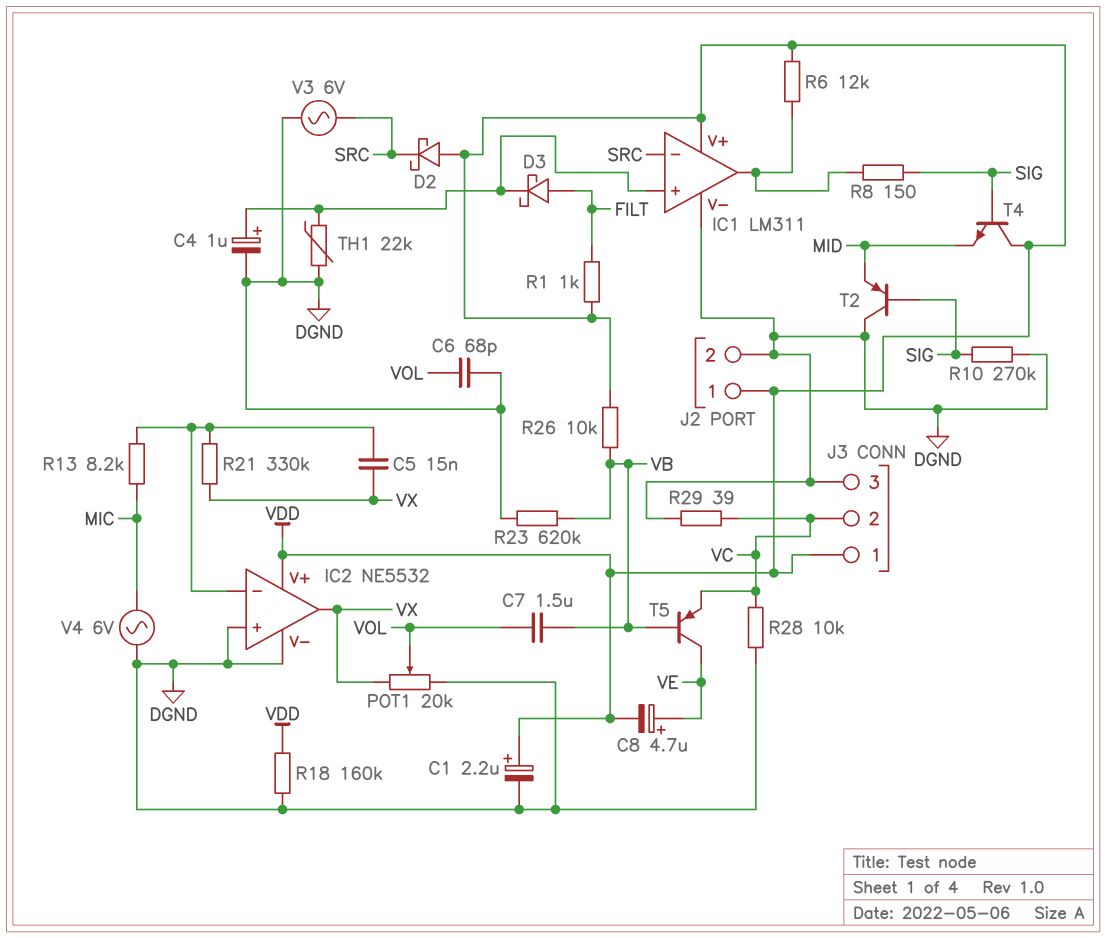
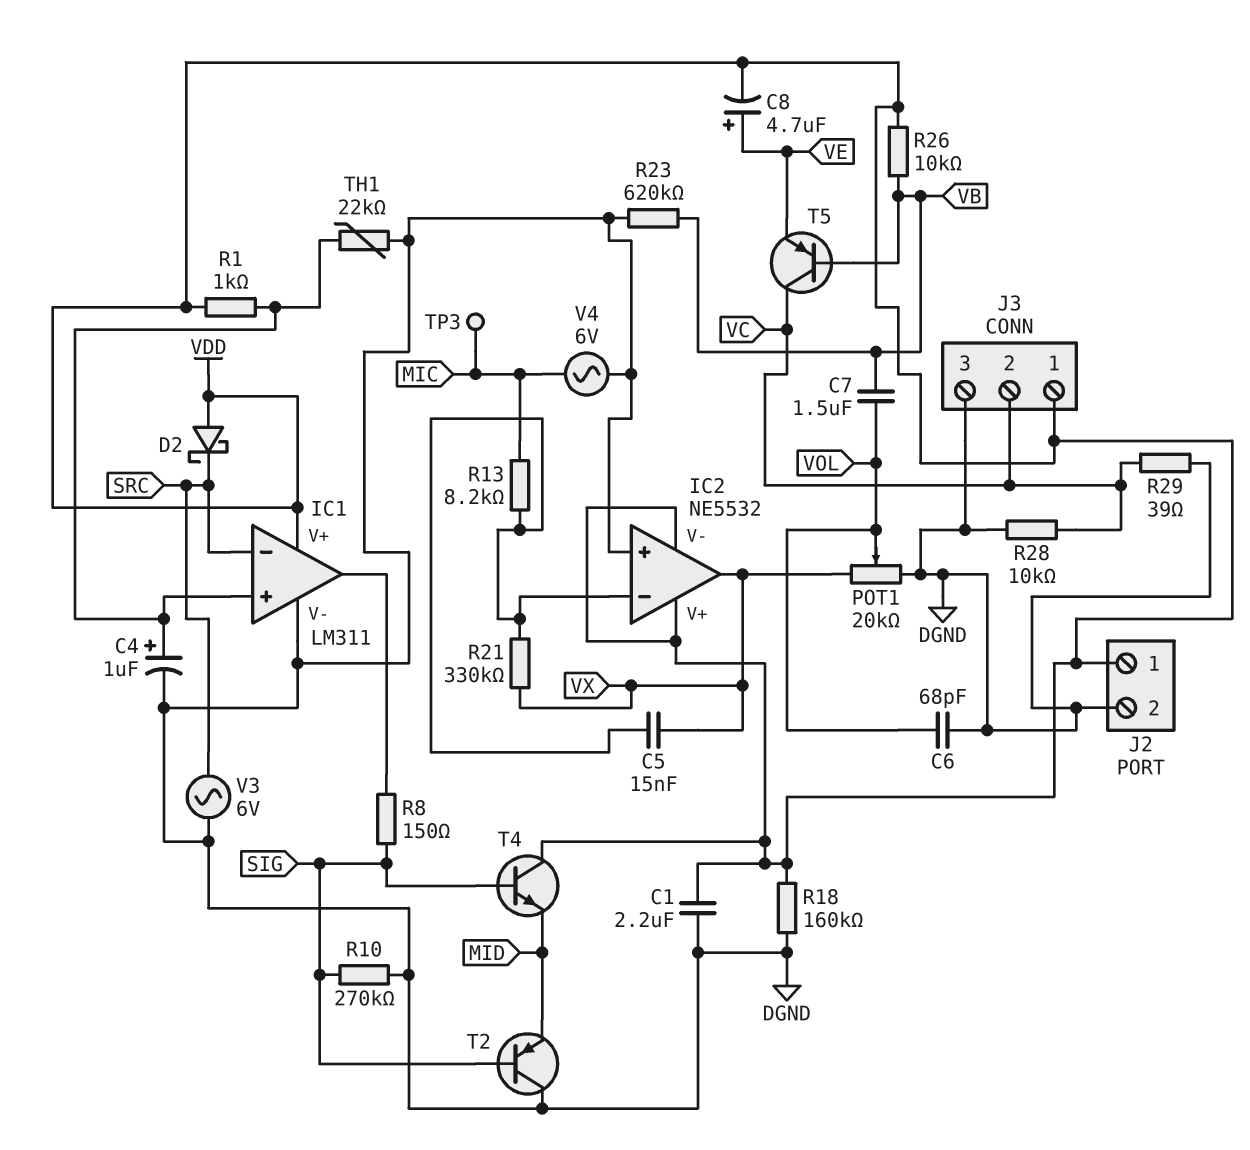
C1: 2.2uF (plus VDD, minus DGND) -> 2.2uF (DGND, VDD)
D3: schottky (A FILT, K IC1/in+) -> none
IC2 pin V-: DGND -> VDD
R1: 1k (FILT, VDD) -> 1k (IC1/in+, VDD)
R6: 12k (IC1/out, VDD) -> none
T5: PNP (B VB, C VE, E VC) -> PNP (B VB, C VC, E VE)
TP3: none -> test point (MIC)

